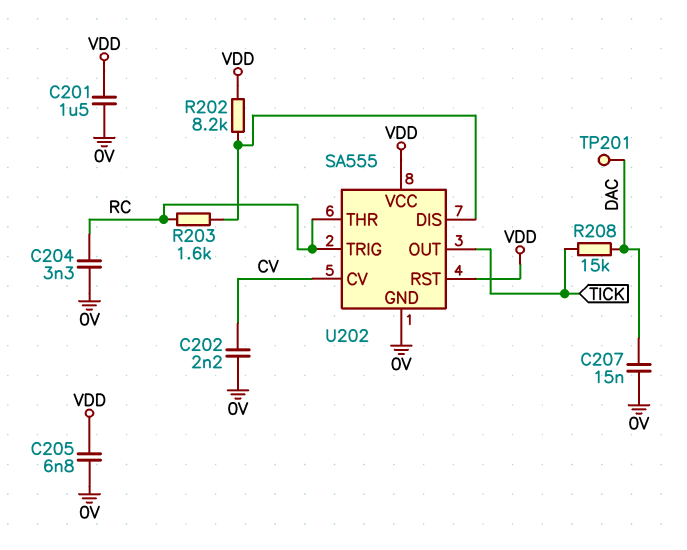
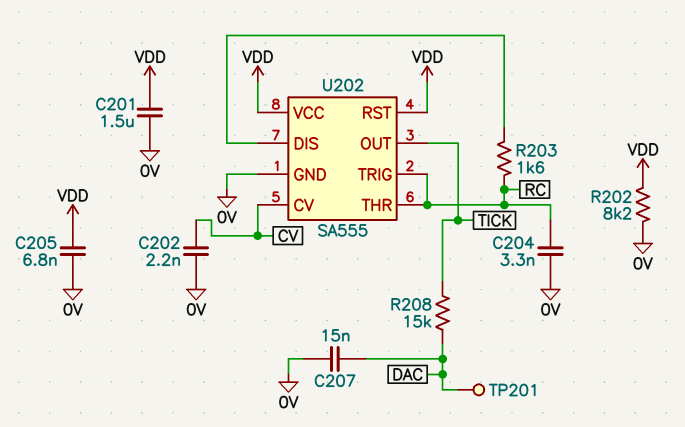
R202: 8.2k (U202/DIS, VDD) -> 8.2k (0V, VDD)

